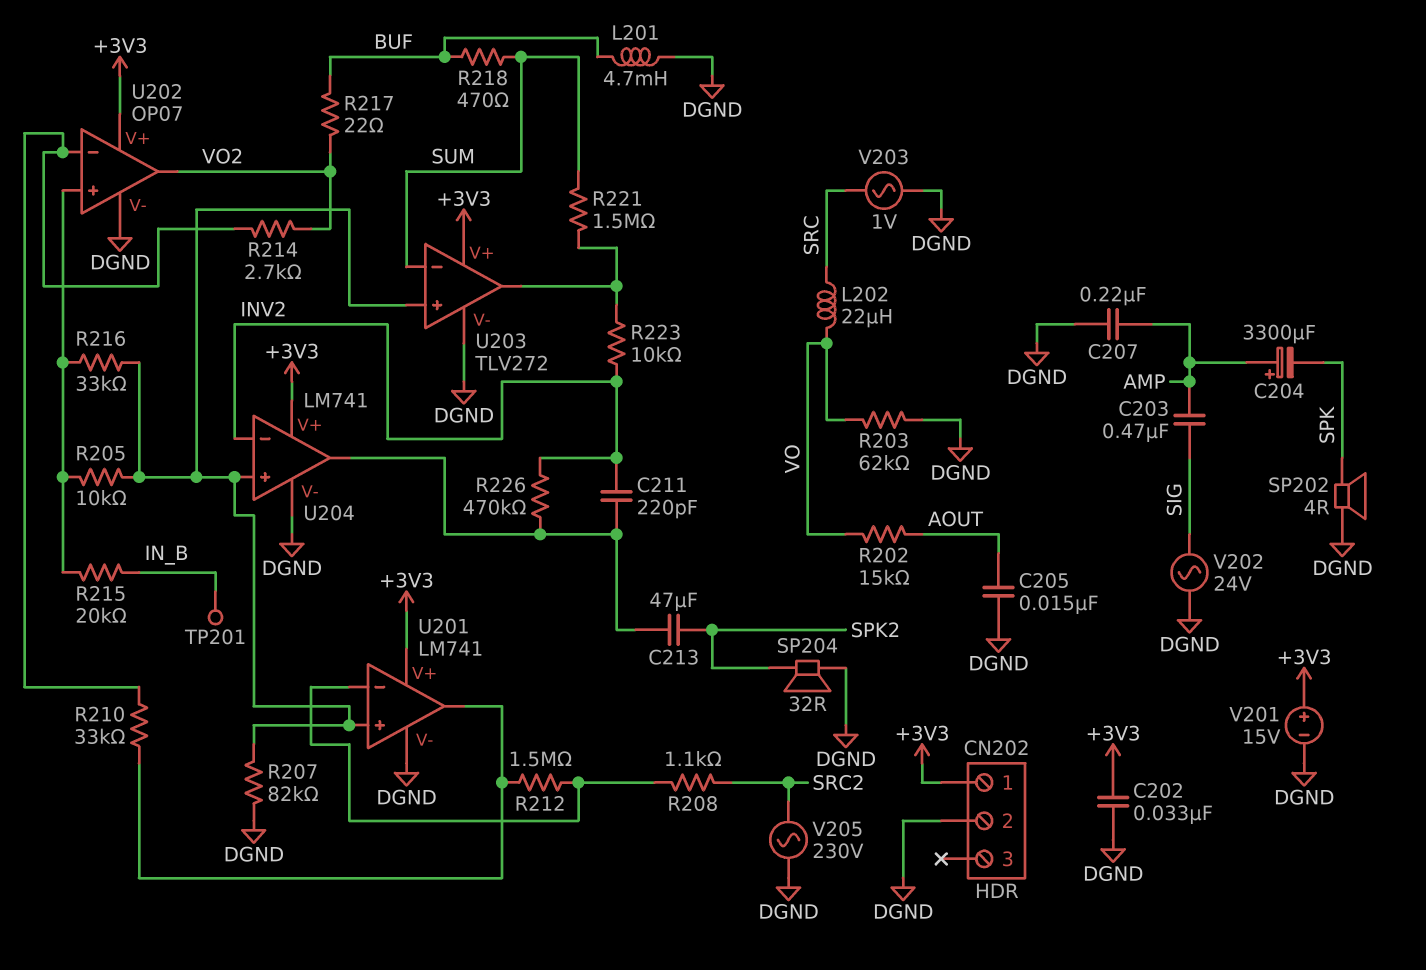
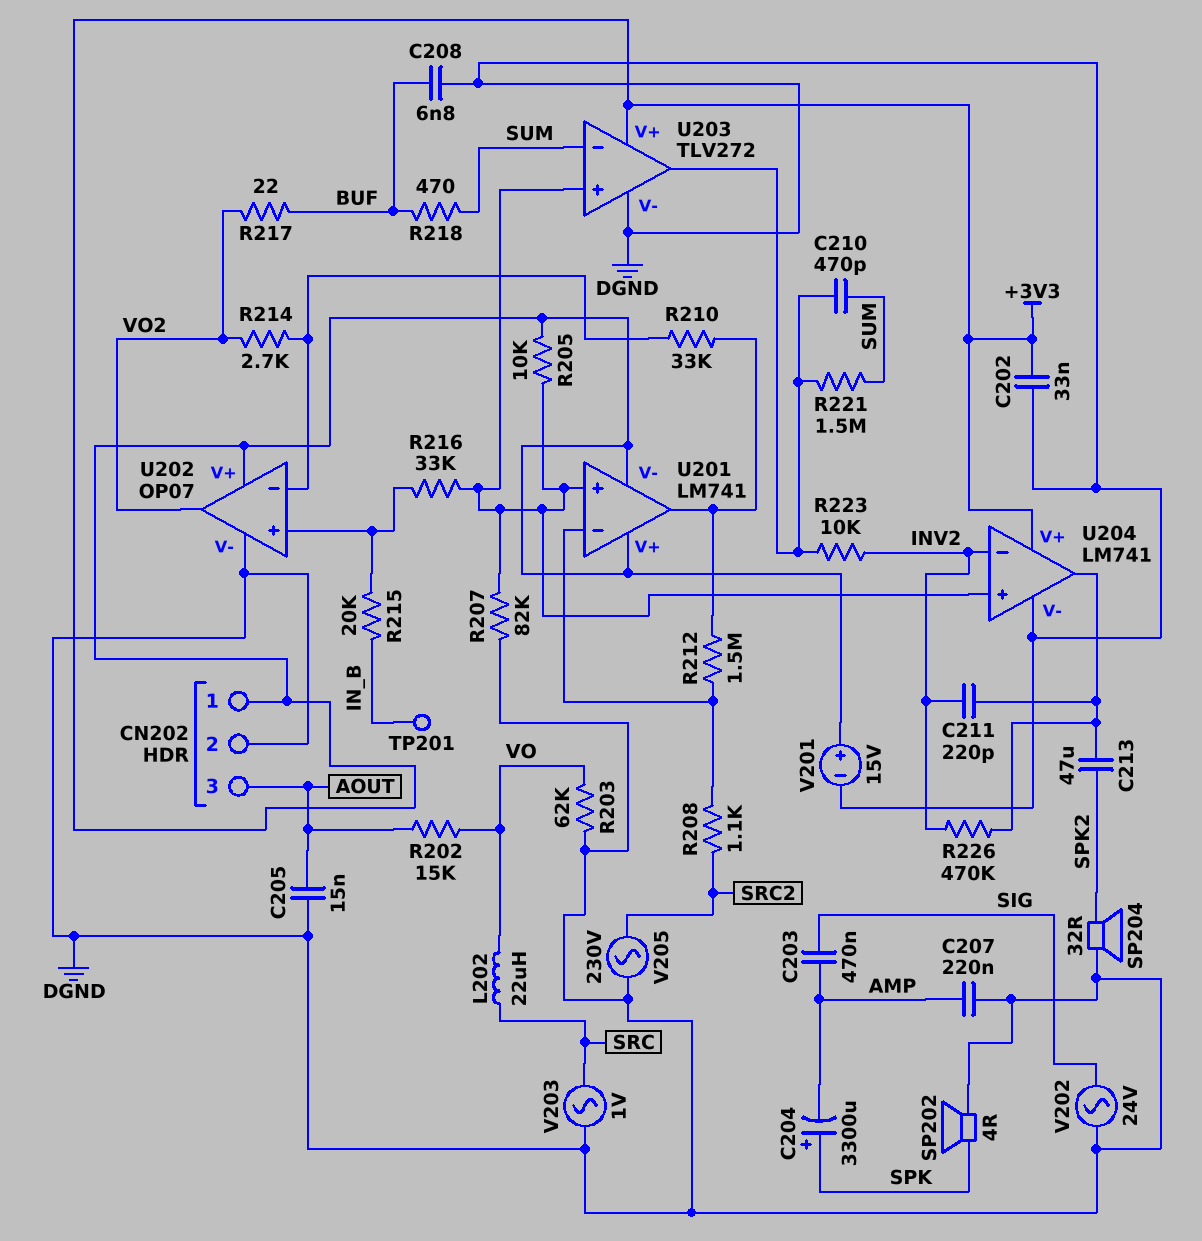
C204: 3300uF (plus AMP, minus SPK) -> 3300uF (plus SPK, minus AMP)
C208: none -> 6.8nF (BUF, DGND)
C210: none -> 470pF (SUM, U203/out)
CN202 pin 3: none -> AOUT
L201: 4.7mH (BUF, DGND) -> none
R205: 10k (U201/in+, U202/in+) -> 10k (+3V3, U201/in+)
U201 pin V-: DGND -> +3V3

